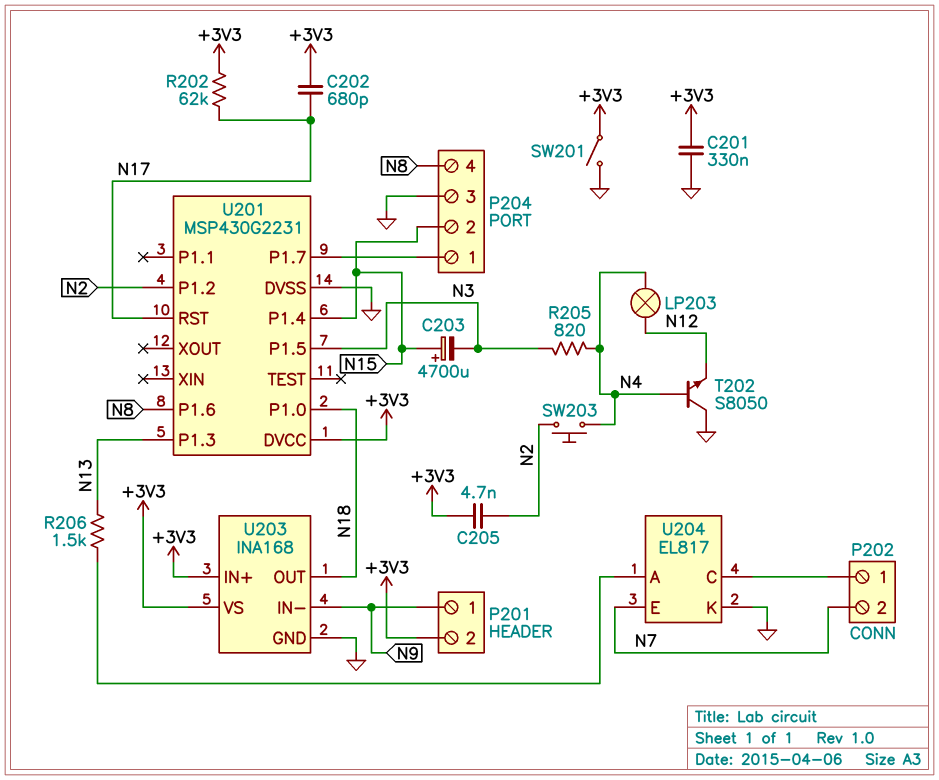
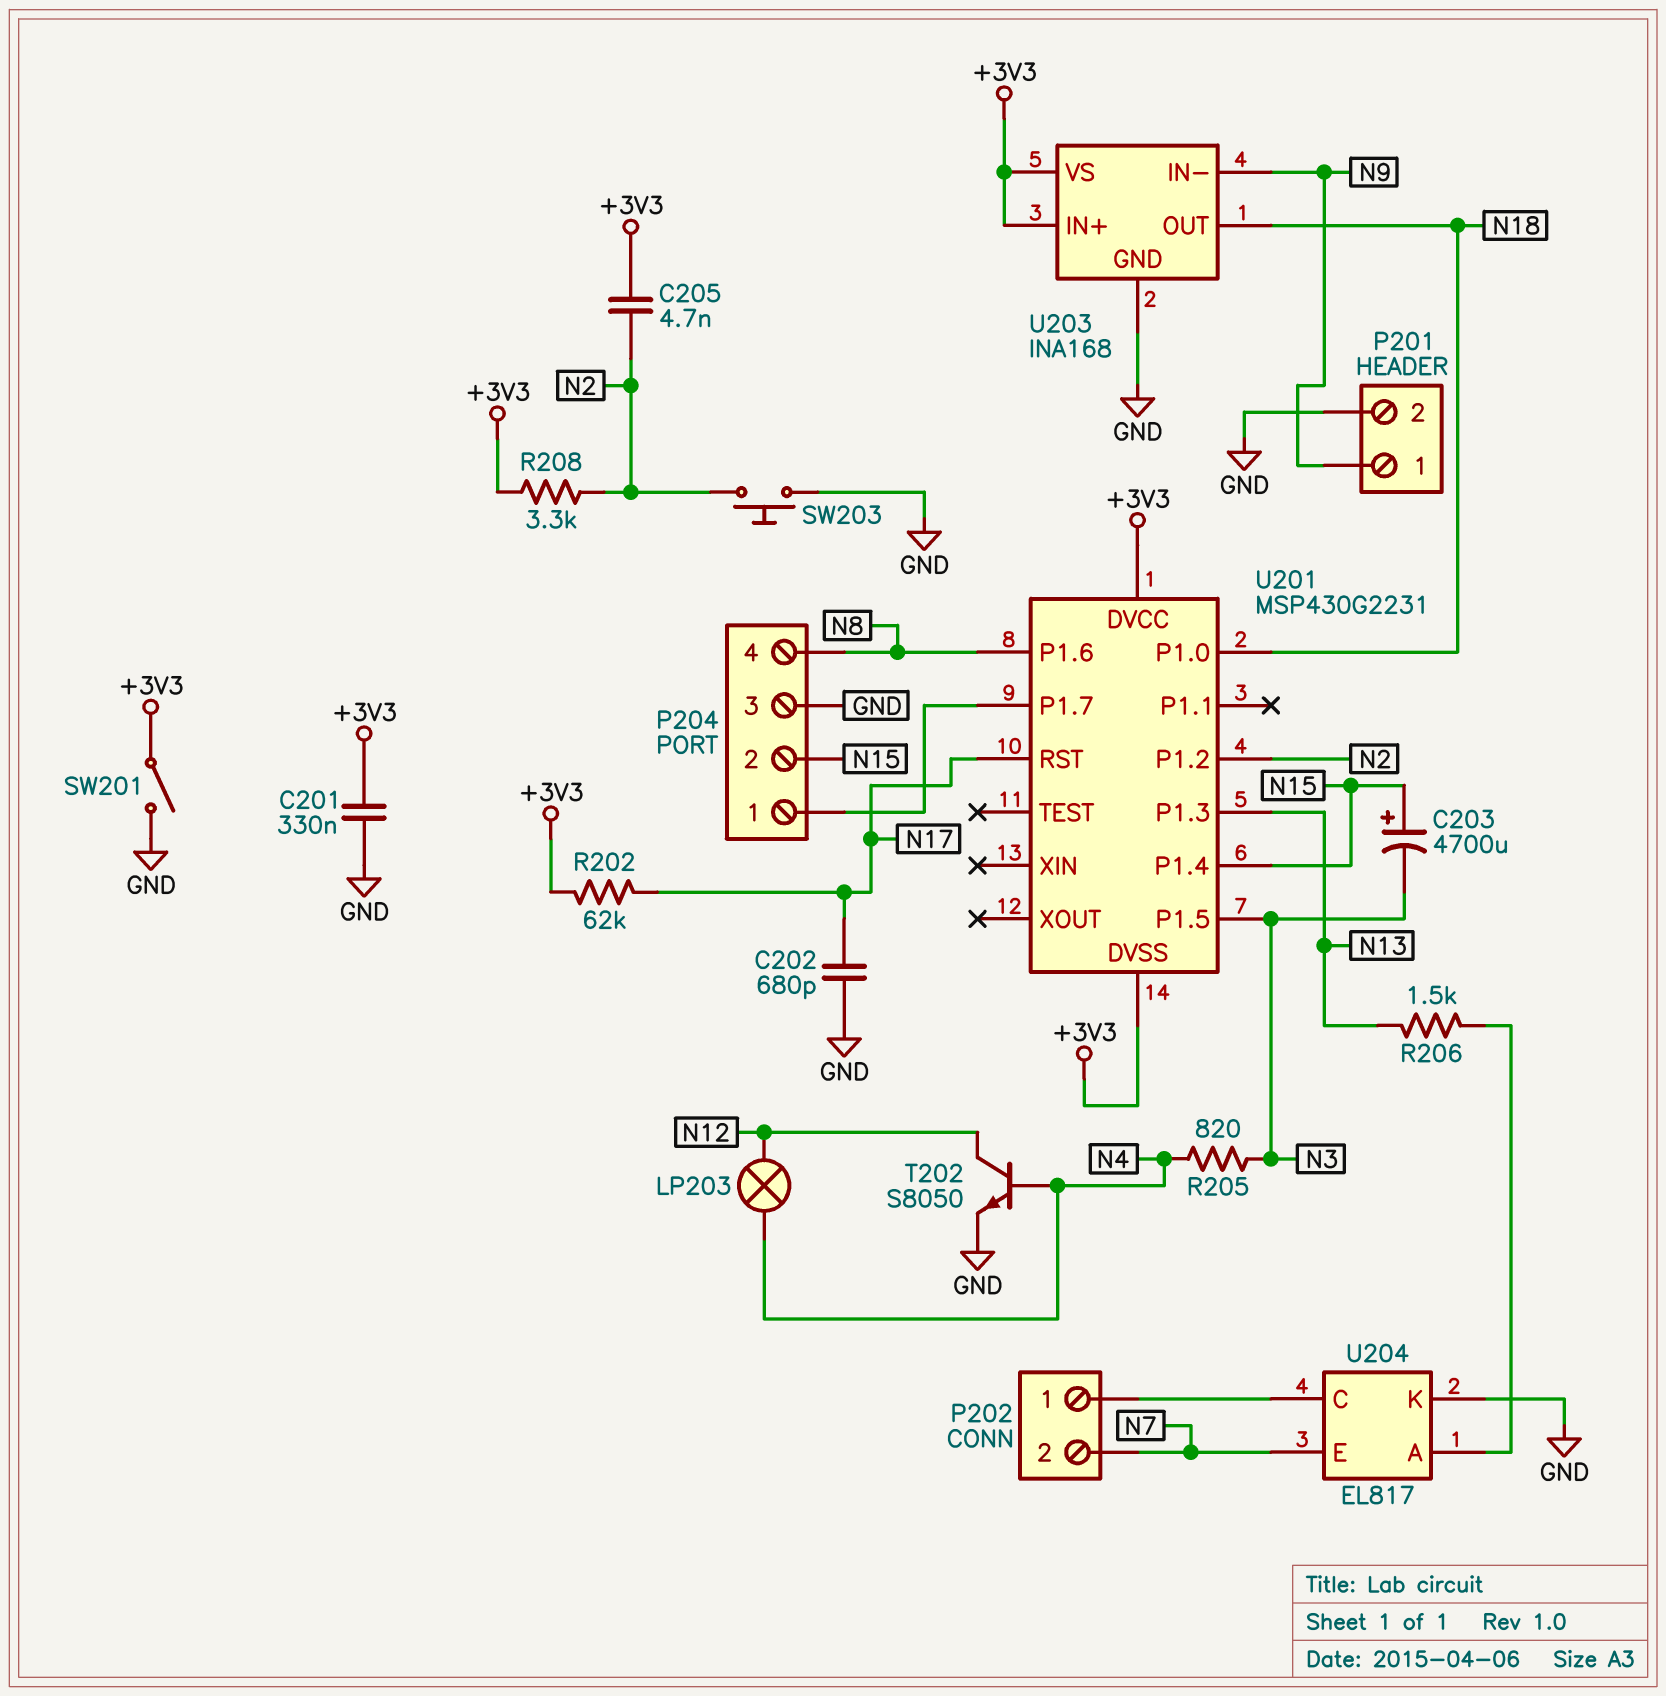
C202: 680pF (+3V3, N17) -> 680pF (GND, N17)
P201 pin 2: +3V3 -> GND
R208: none -> 3.3k (+3V3, N2)
SW203: button (N2, N4) -> button (GND, N2)
T202: NPN S8050 (B N4, C GND, E N12) -> NPN S8050 (B N4, C N12, E GND)
U201 pin DVSS: GND -> +3V3

